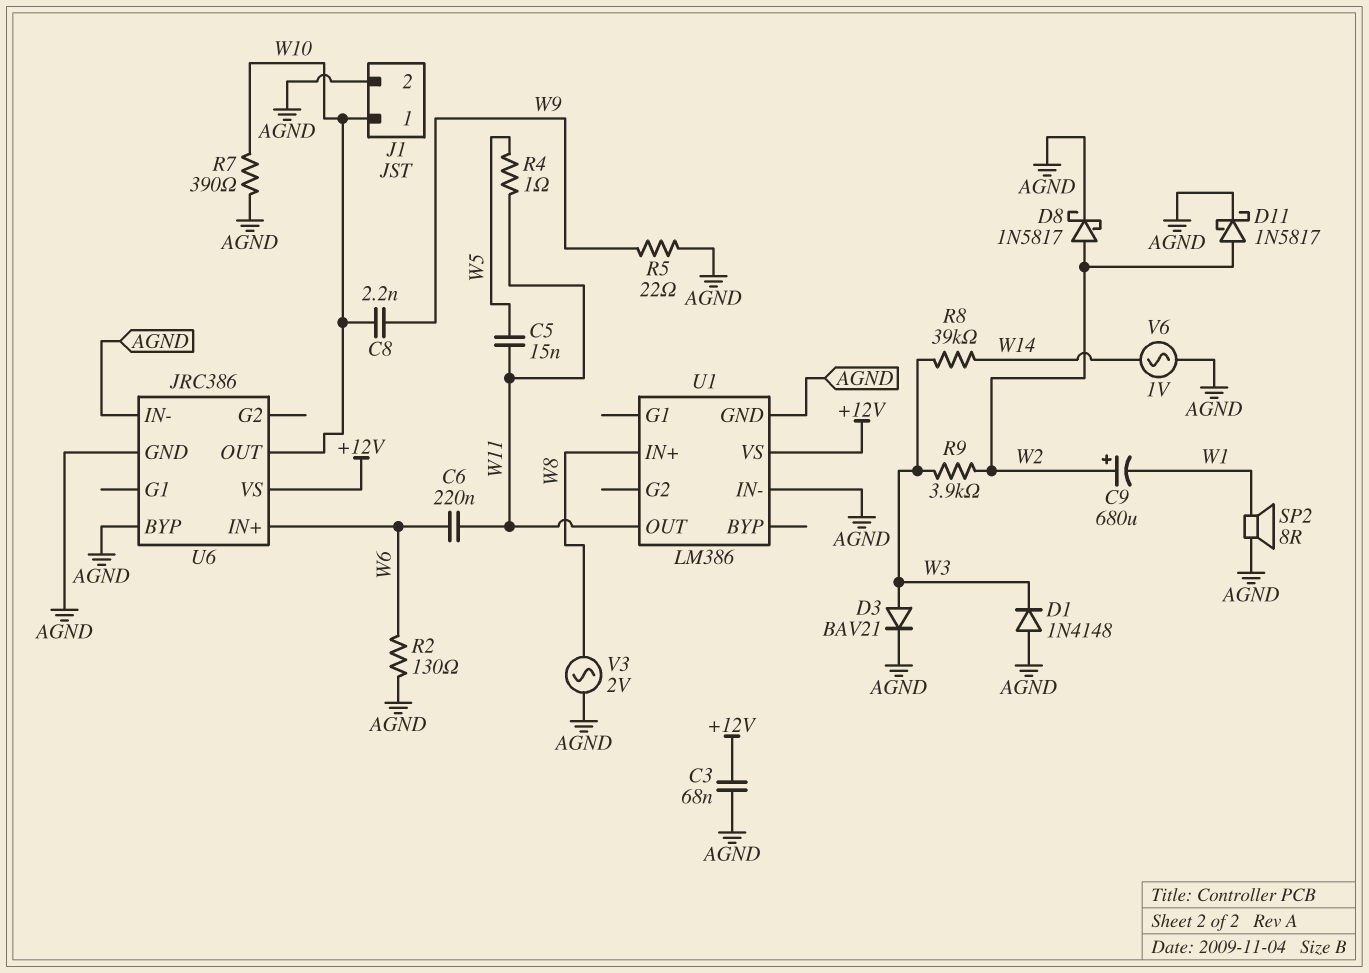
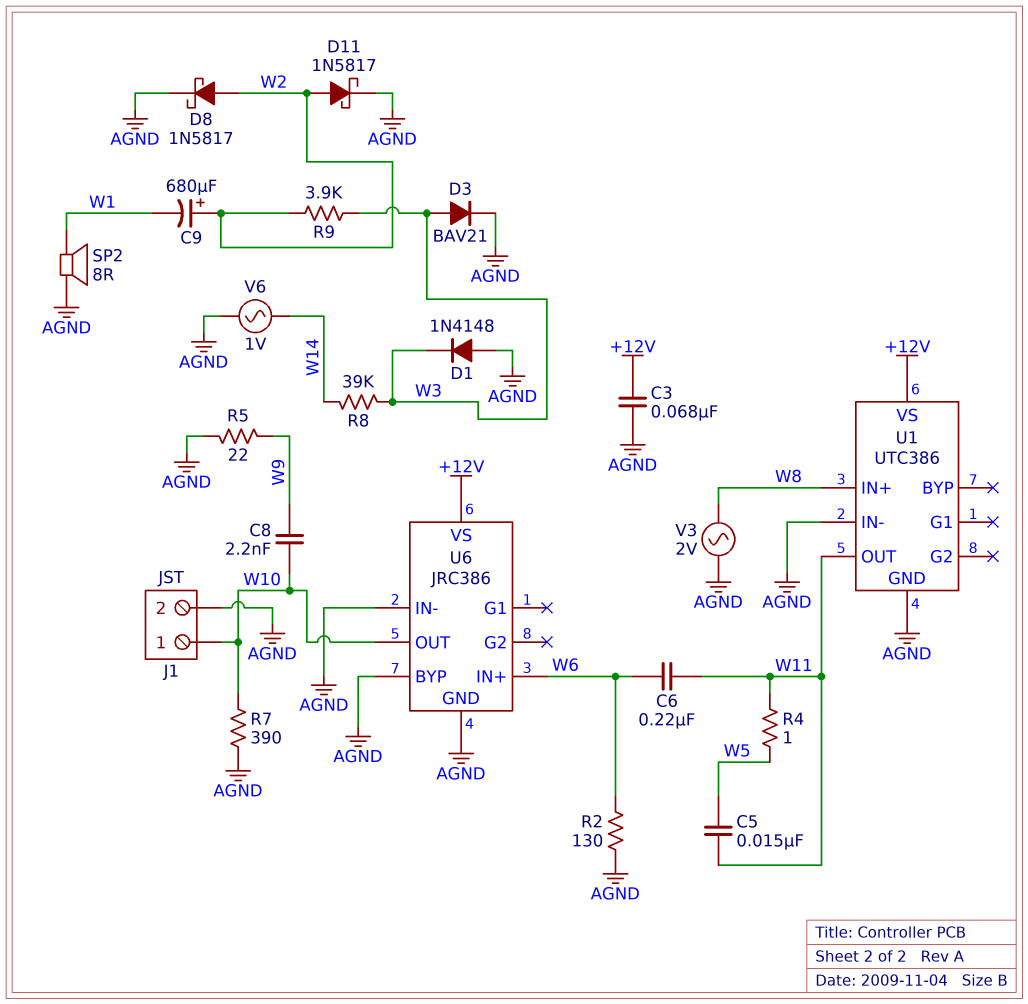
U1: LM386 -> UTC386

